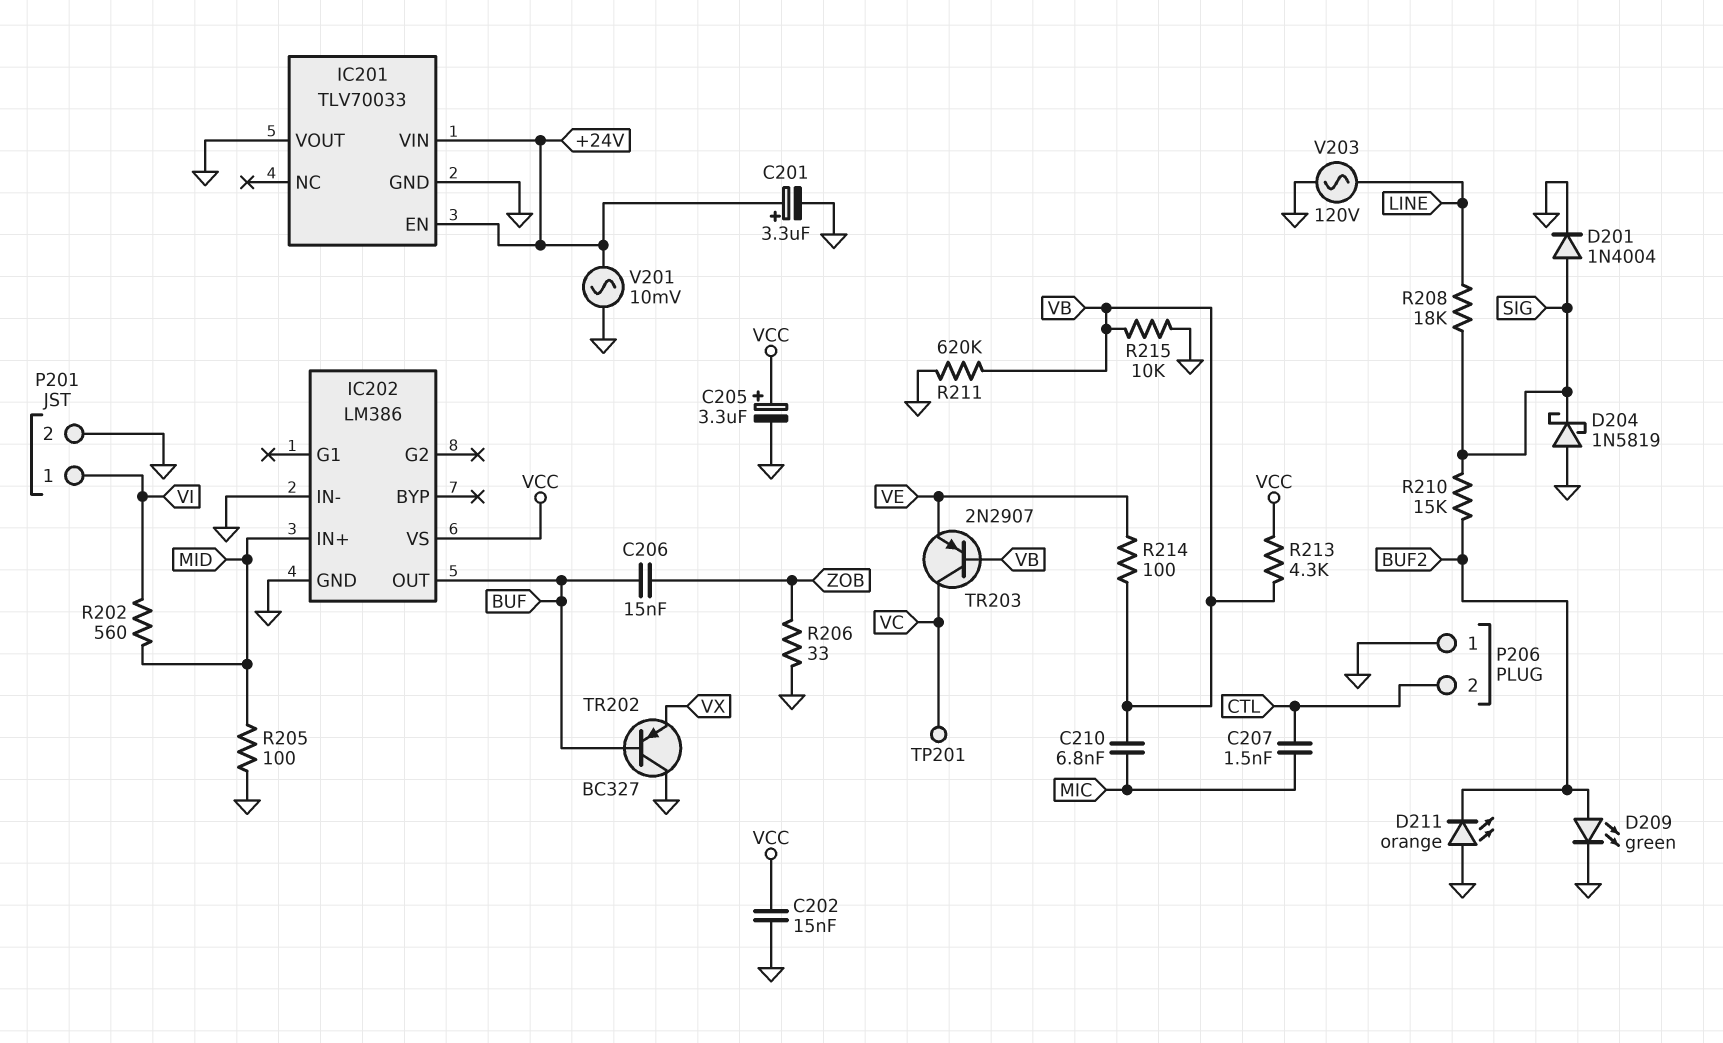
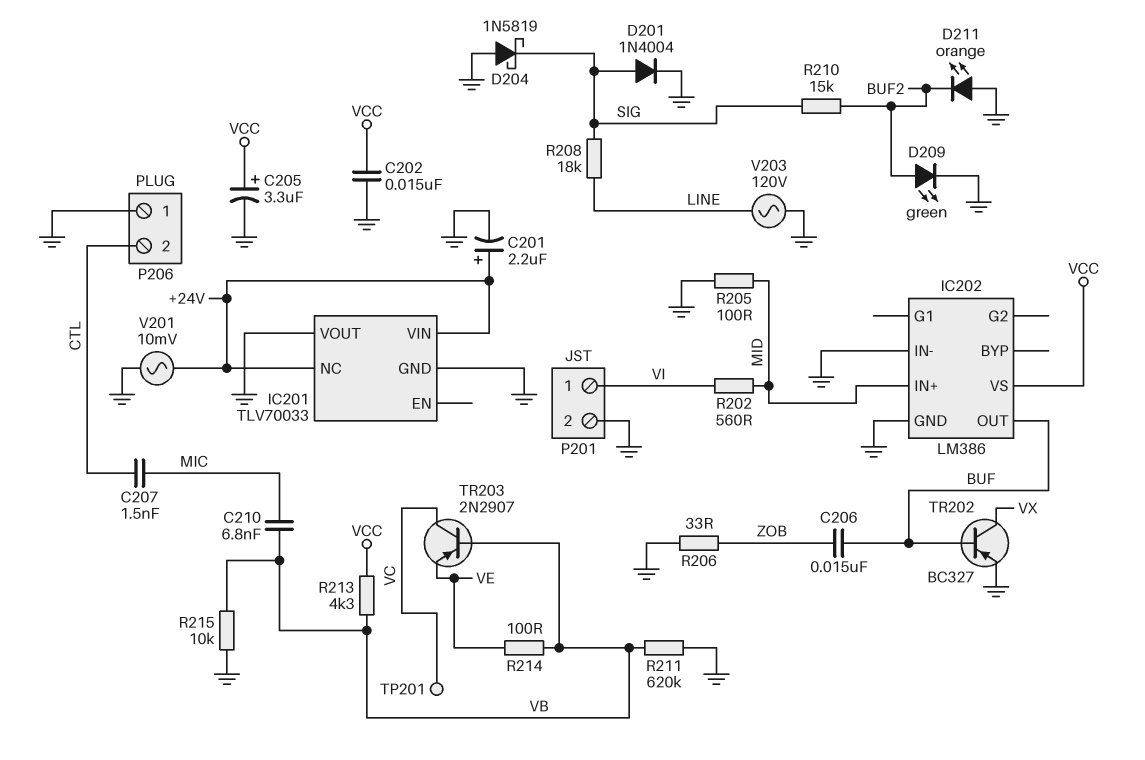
C201: 3.3uF (plus +24V, minus GND) -> 2.2uF (plus +24V, minus GND)
IC201 pin EN: +24V -> none
IC201 pin NC: none -> +24V
TR202: PNP BC327 (B BUF, C GND, E VX) -> PNP BC327 (B BUF, C VX, E GND)

